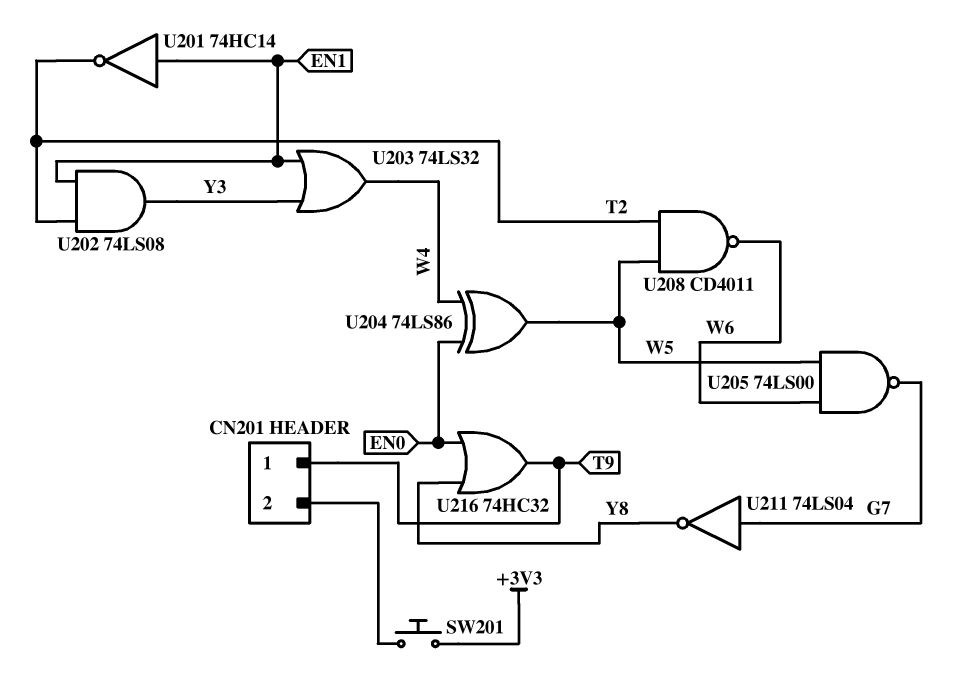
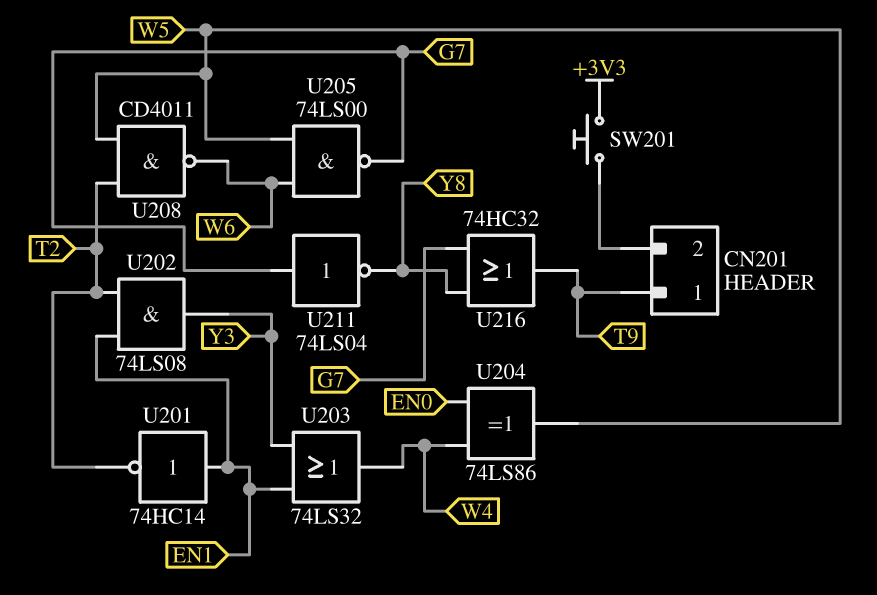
U216: OR 74HC32 (in EN0, in Y8, out T9) -> OR 74HC32 (in G7, in Y8, out T9)

